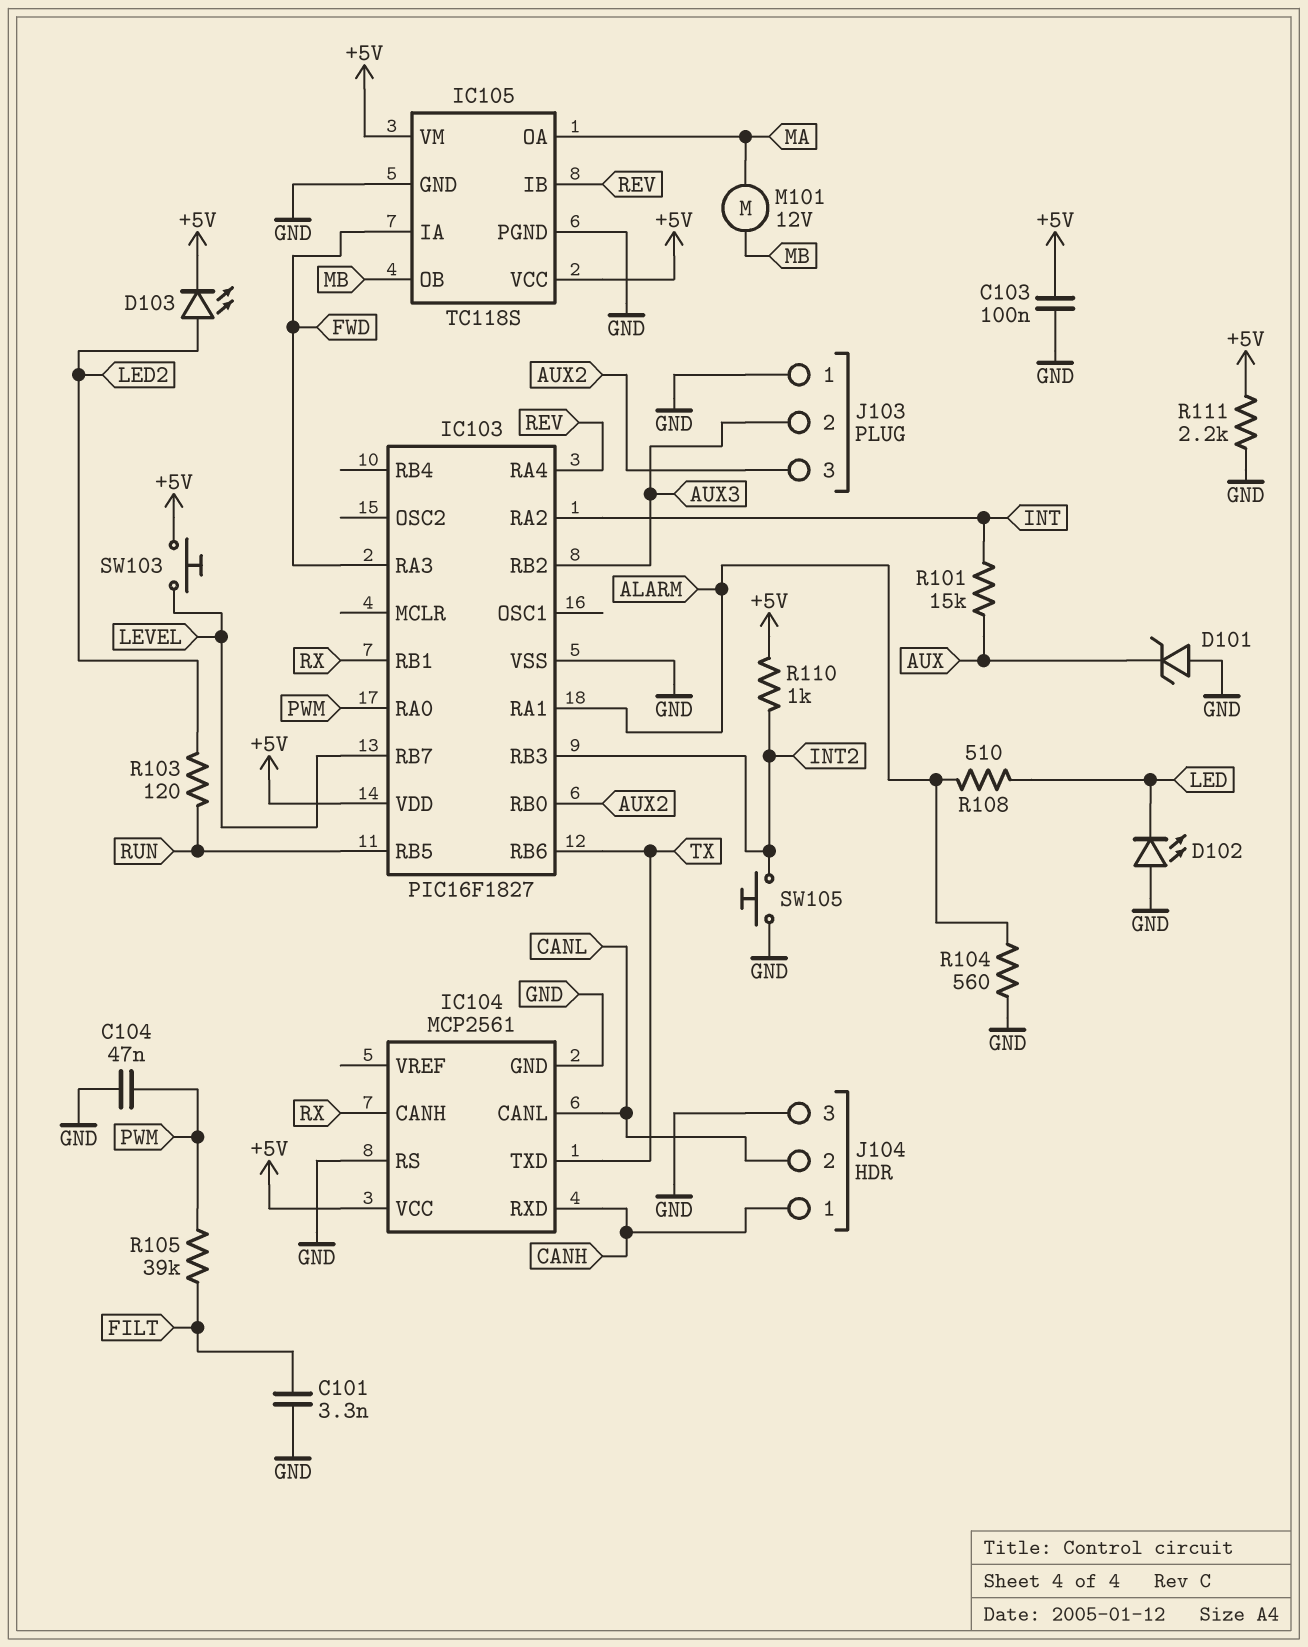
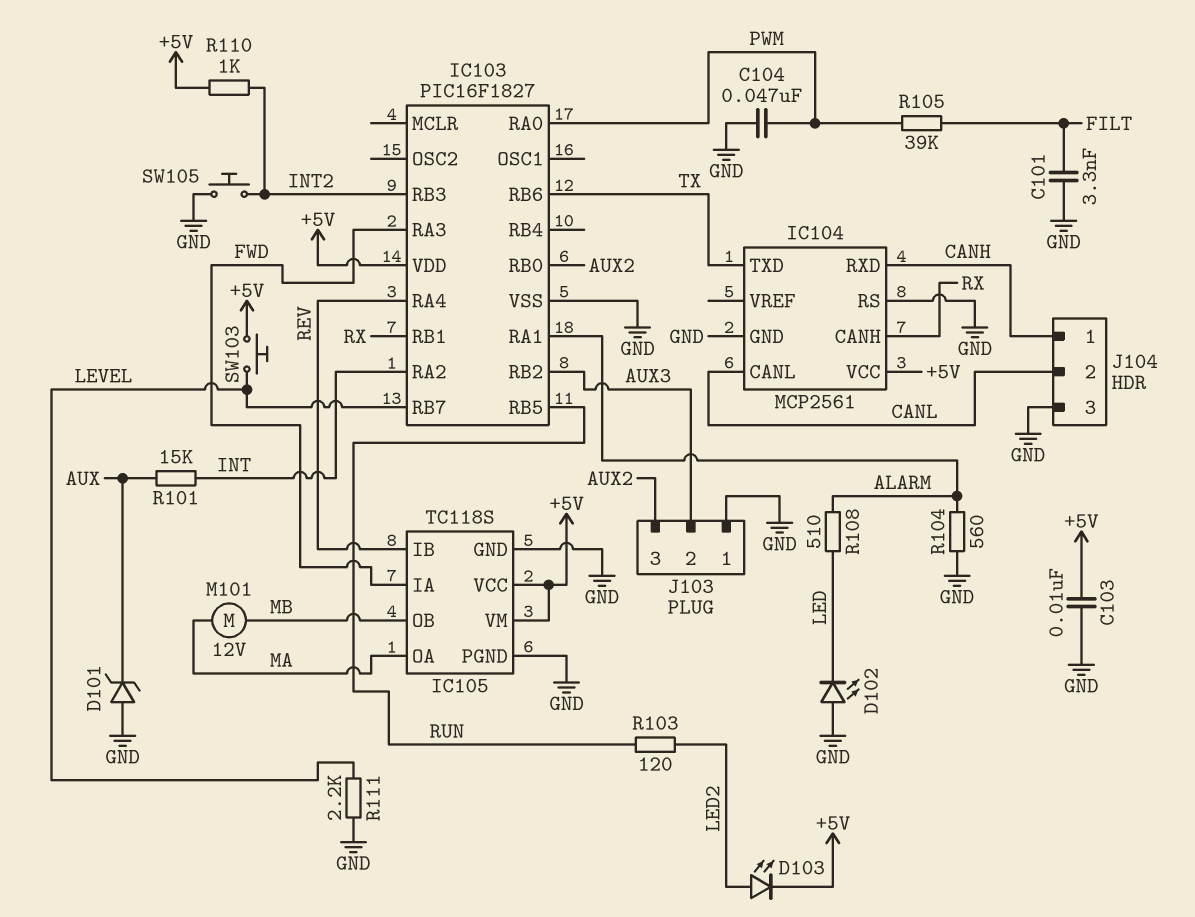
C103: 100nF (+5V, GND) -> 10nF (+5V, GND)
R111: 2.2k (+5V, GND) -> 2.2k (GND, LEVEL)

